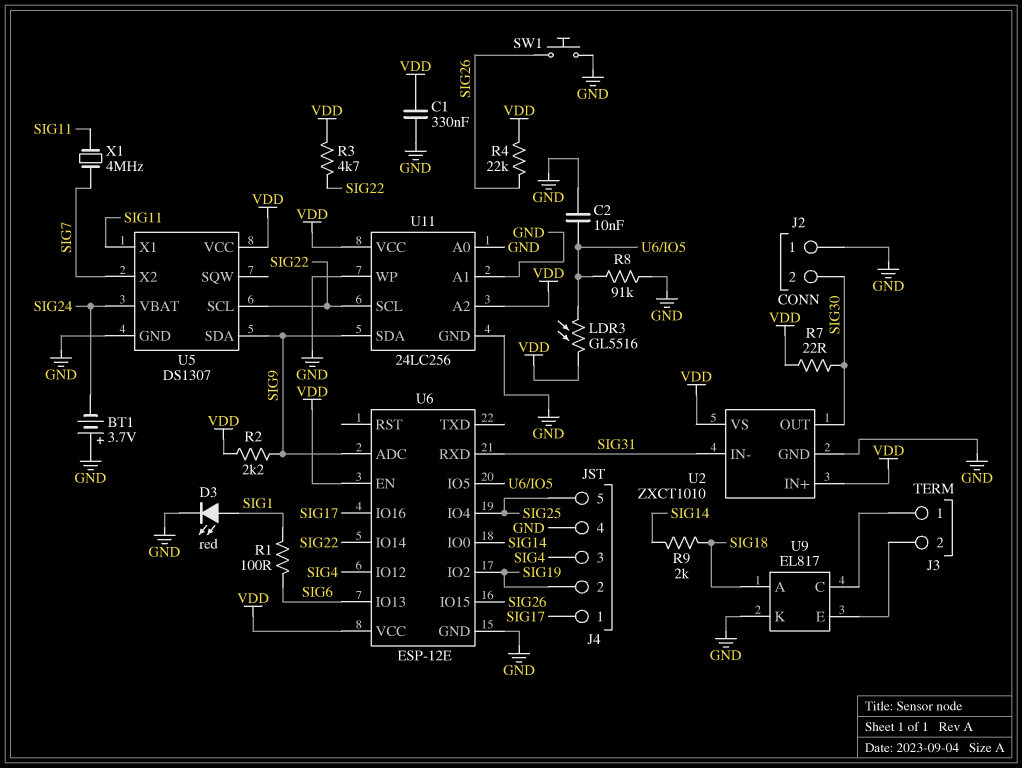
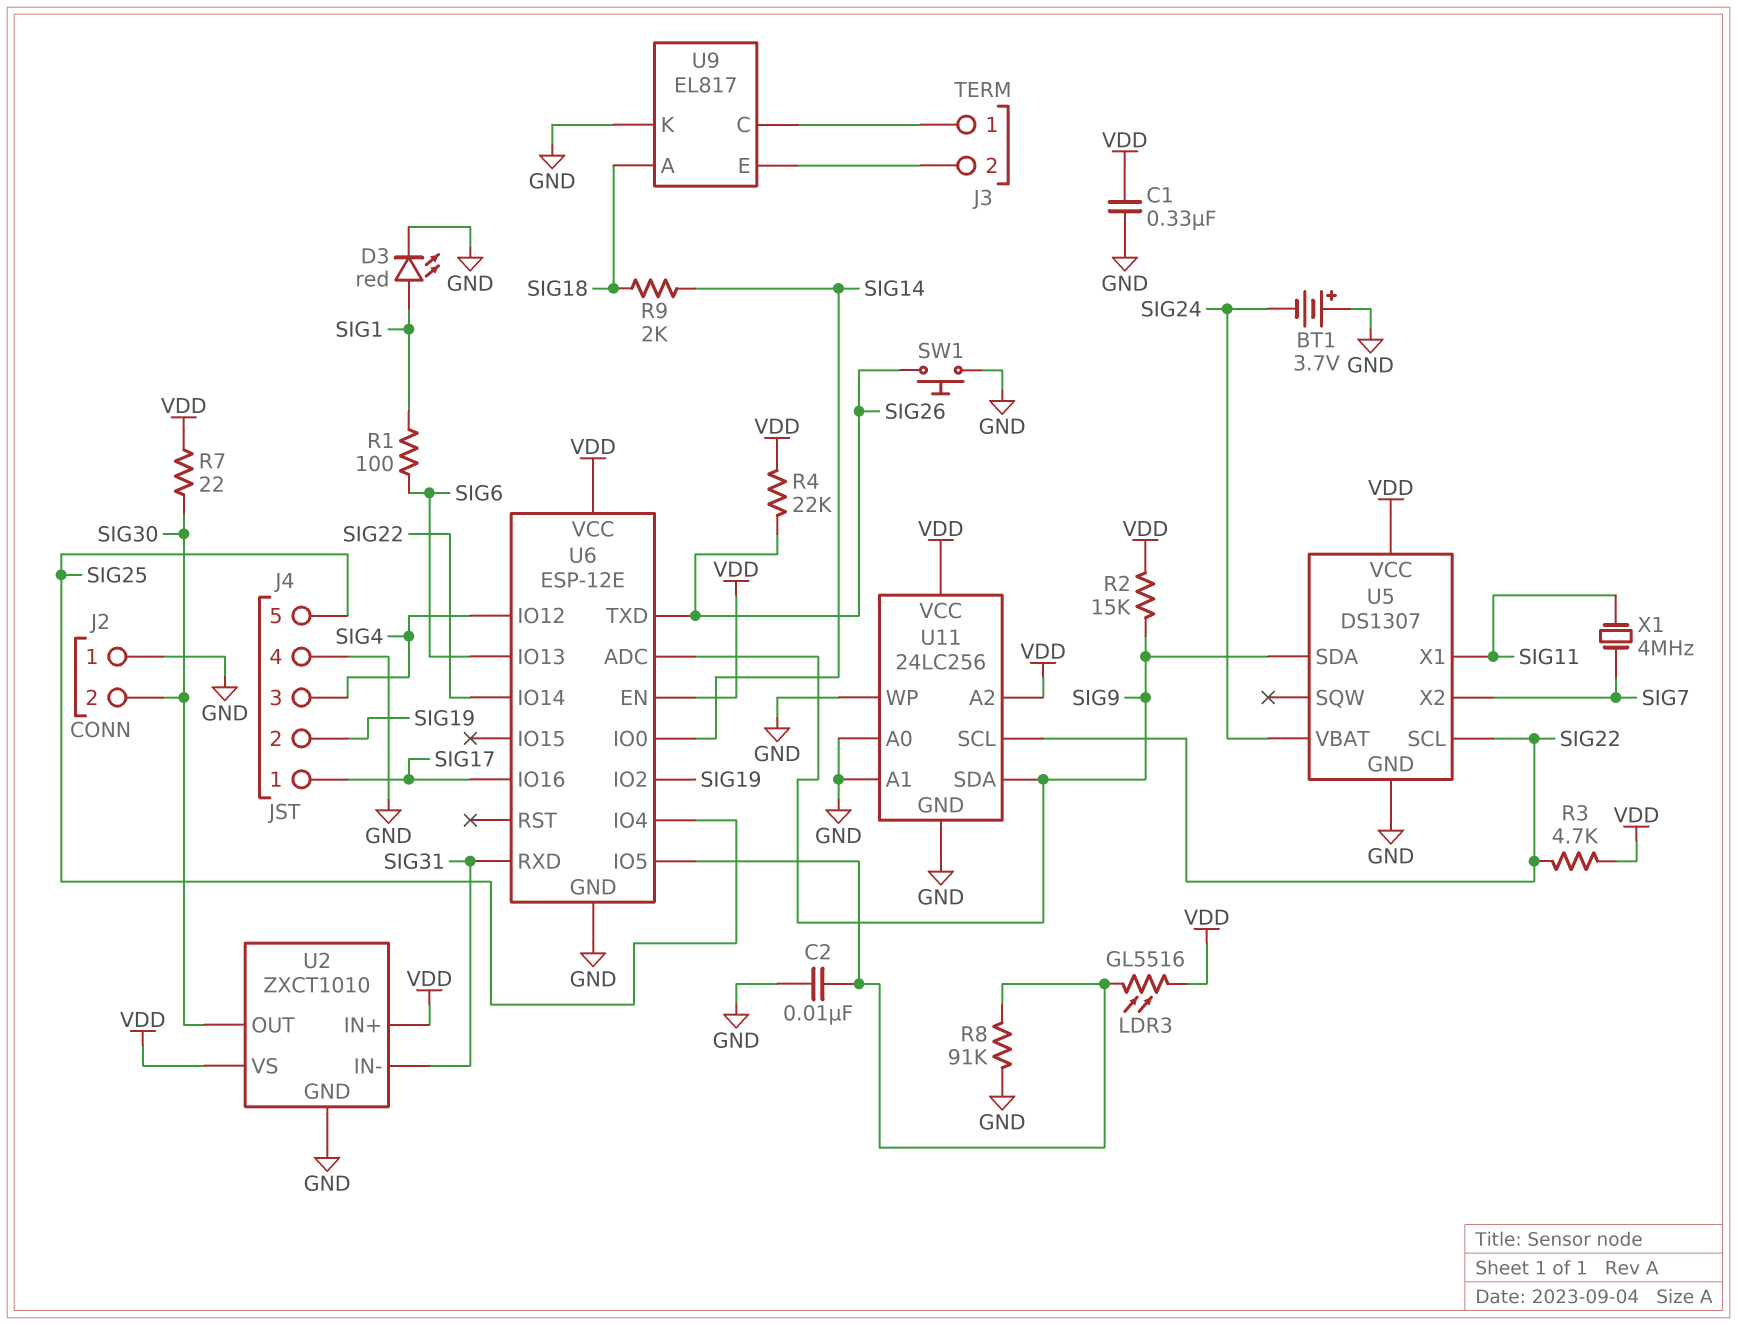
R2: 2.2k (SIG9, VDD) -> 15k (SIG9, VDD)
U6 pin IO15: SIG26 -> none
U6 pin TXD: none -> SIG26

